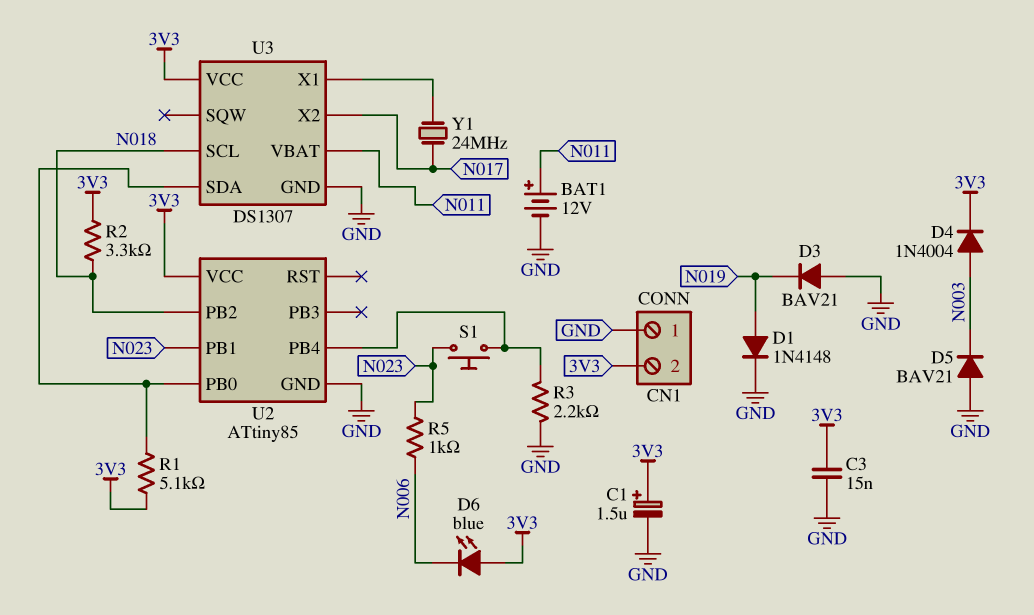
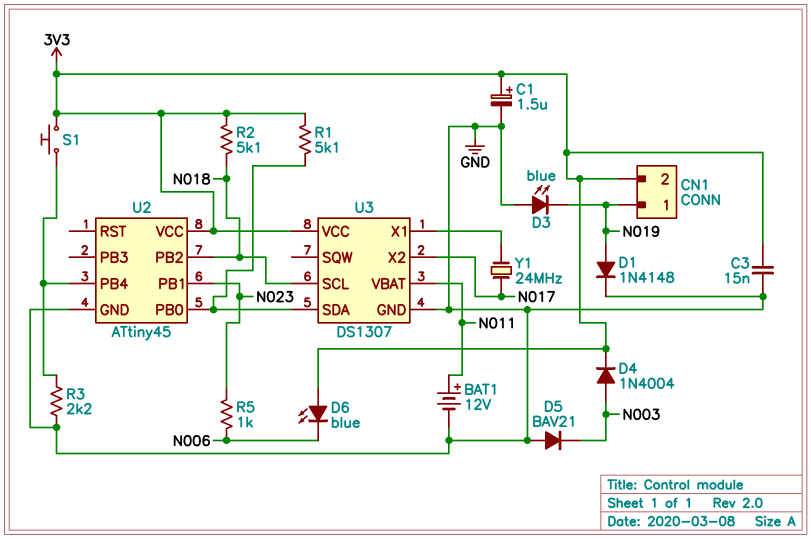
CN1 pin 1: GND -> N019
D3: diode BAV21 (A GND, K N019) -> LED blue (A GND, K N019)
R2: 3.3k (3V3, N018) -> 5.1k (3V3, N018)
S1: button (N023, U2/PB4) -> button (3V3, U2/PB4)
U2: ATtiny85 -> ATtiny45

